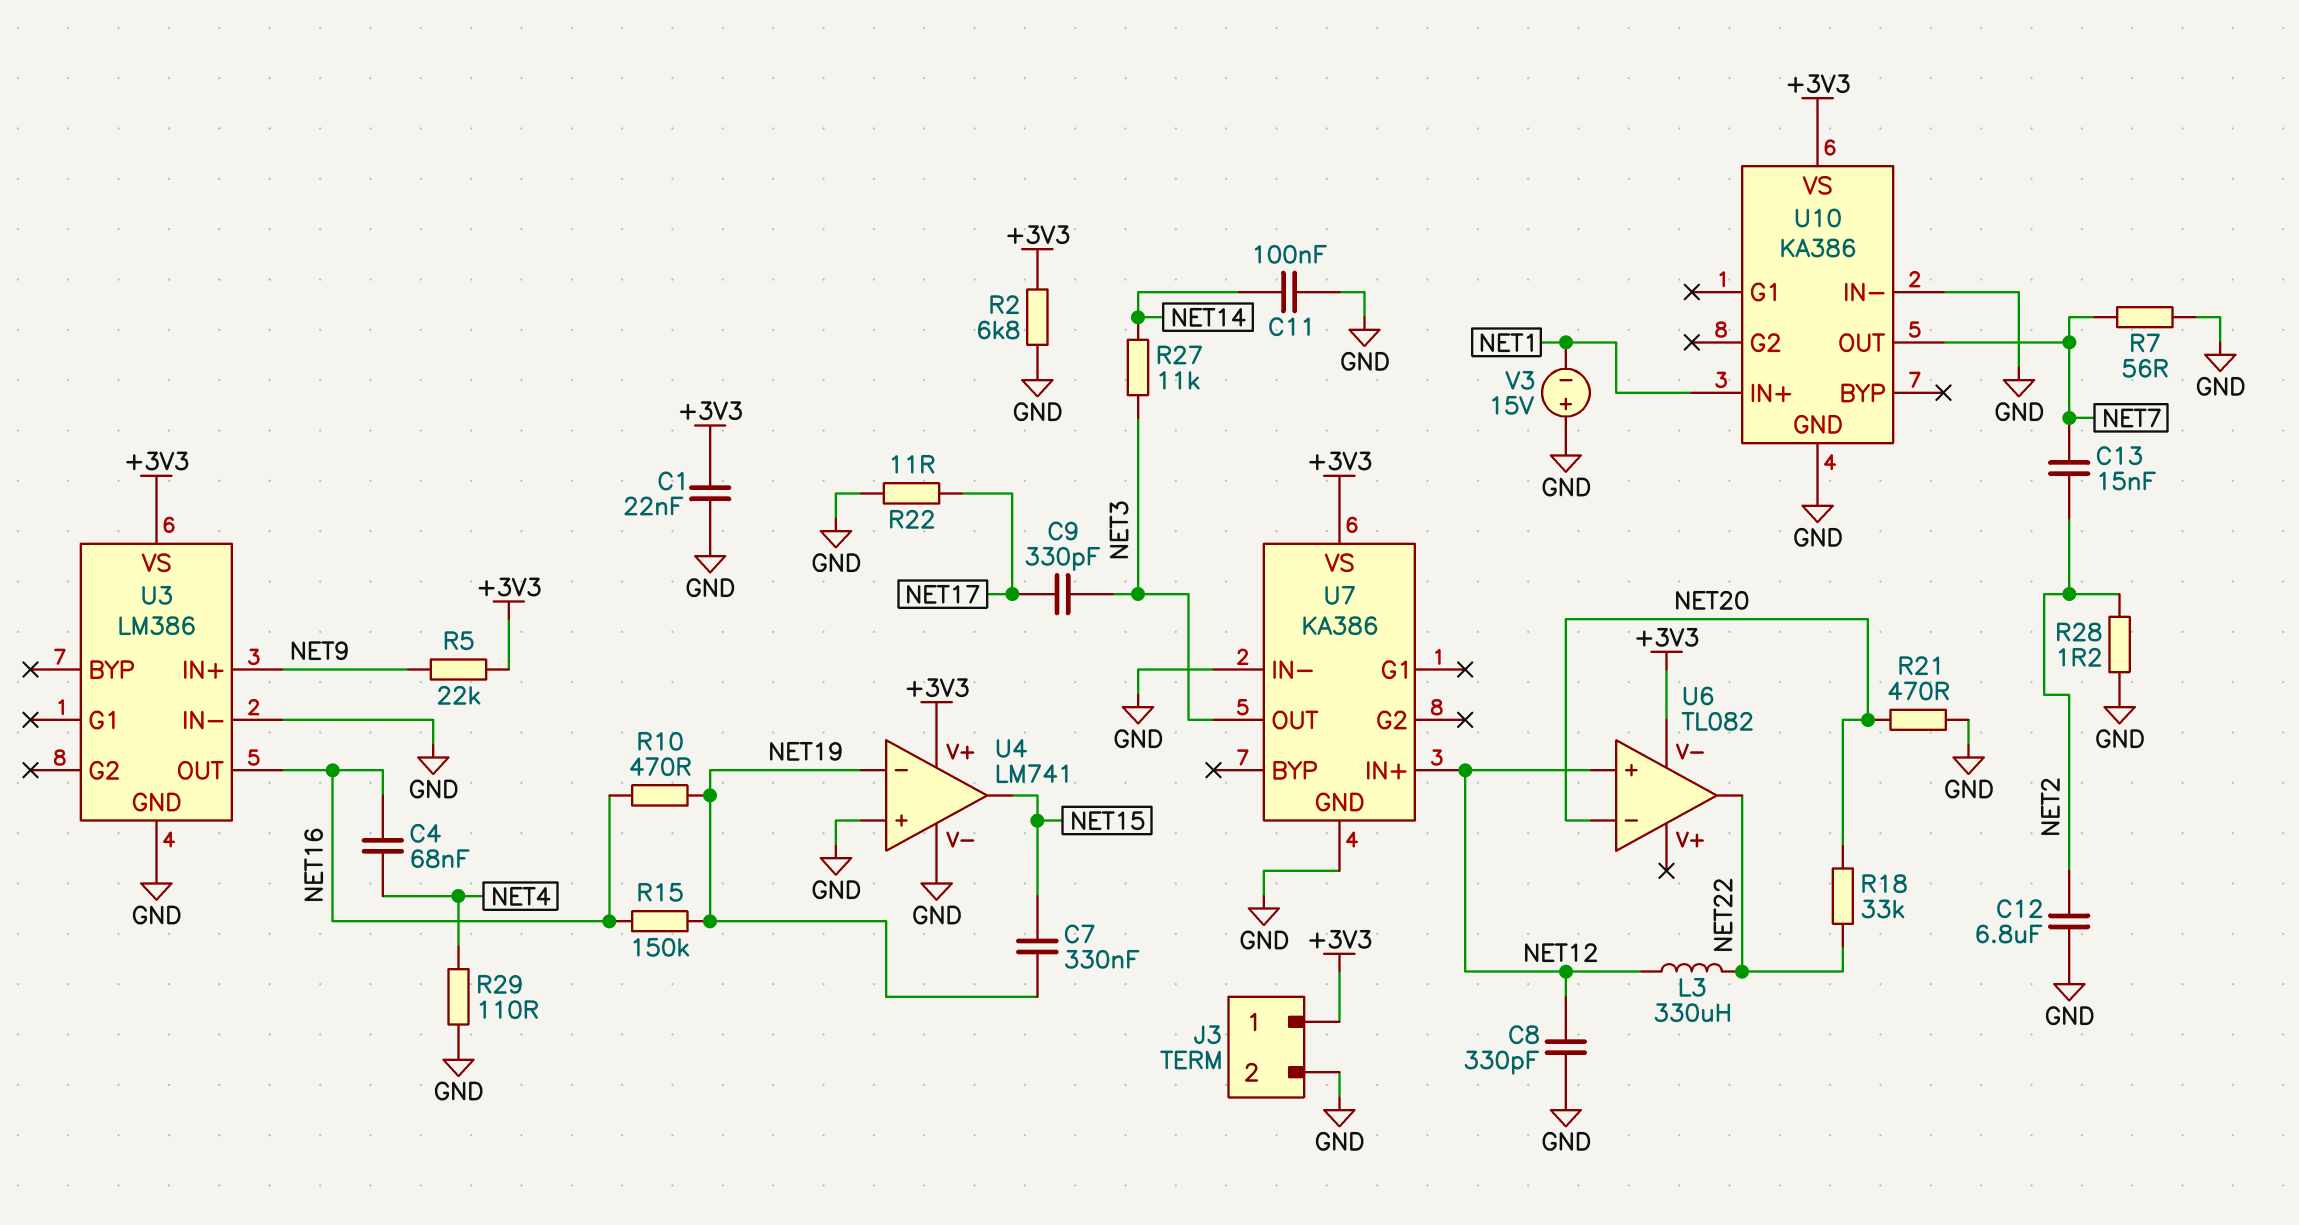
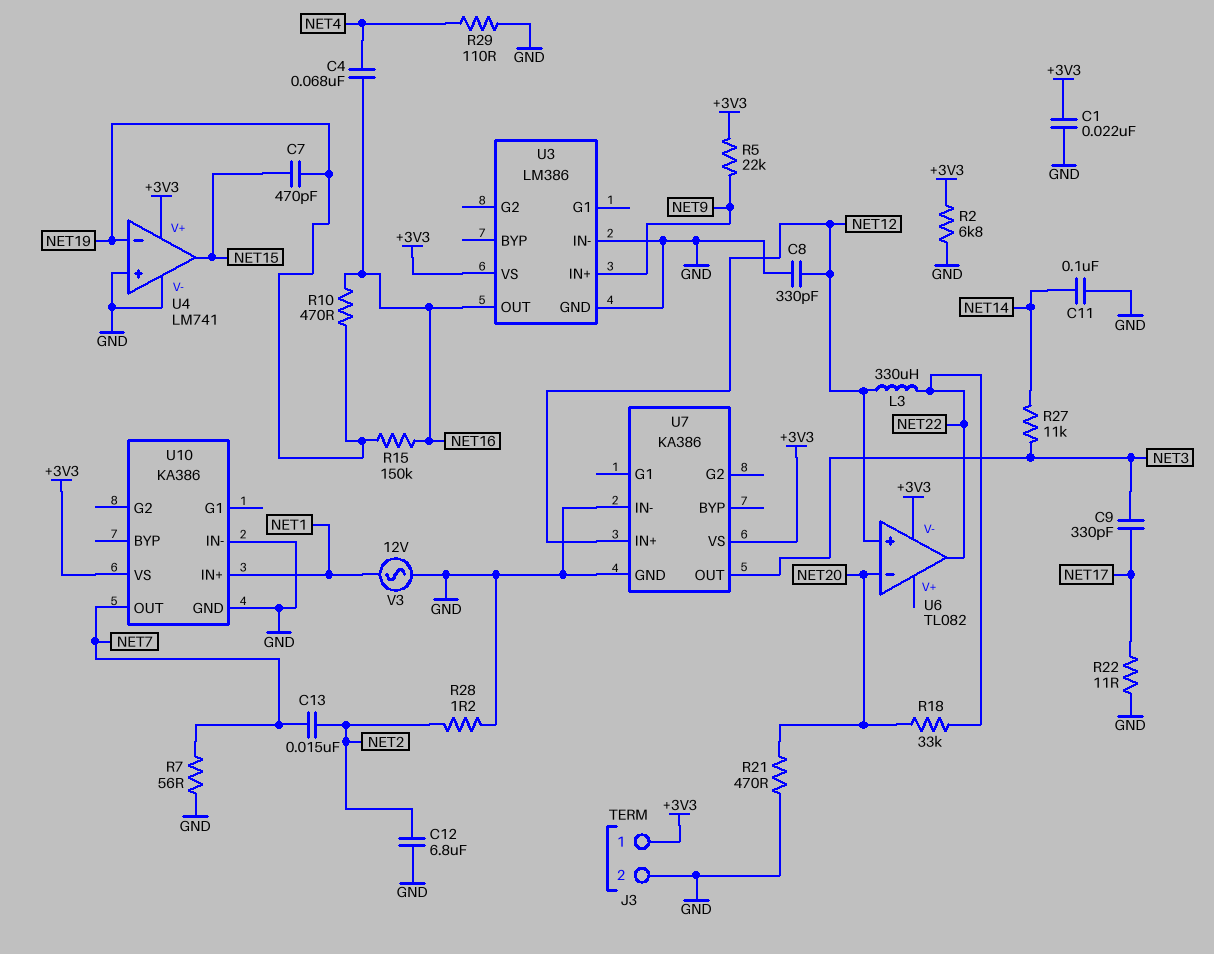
C7: 330nF (NET15, NET19) -> 470pF (NET15, NET19)
V3: 15V (plus GND, minus NET1) -> AC 12V (GND, NET1)

